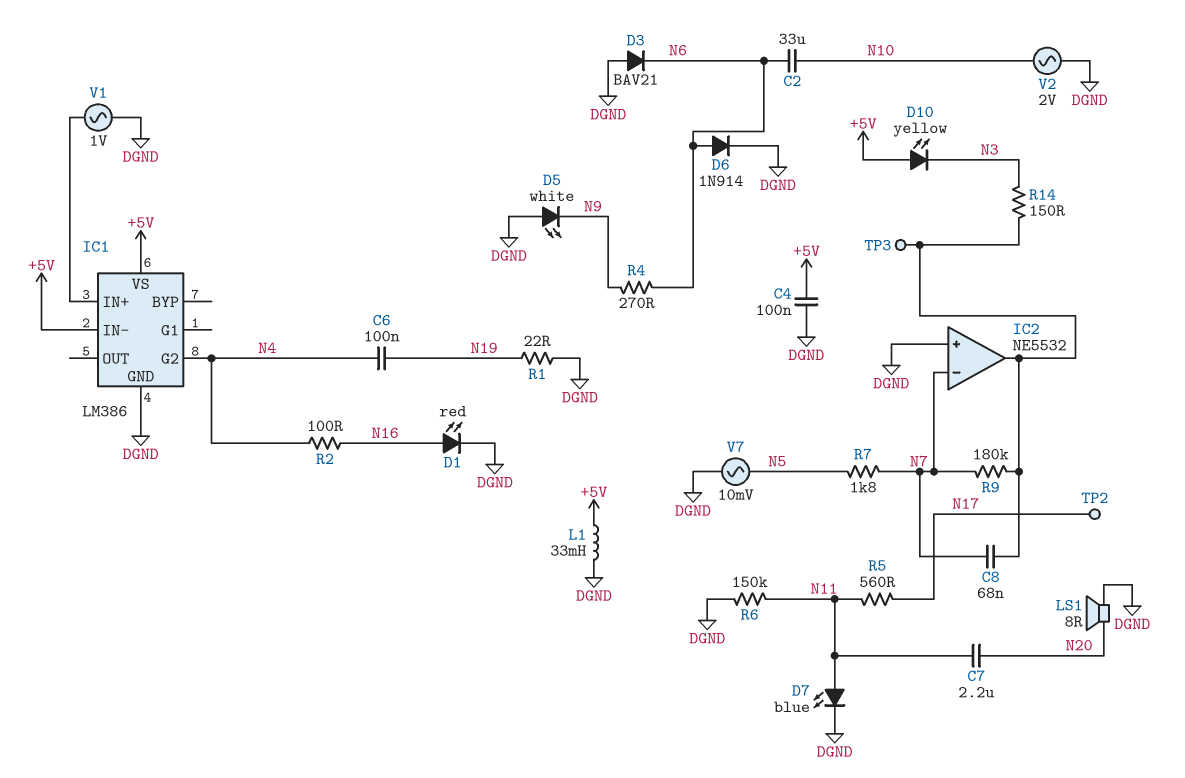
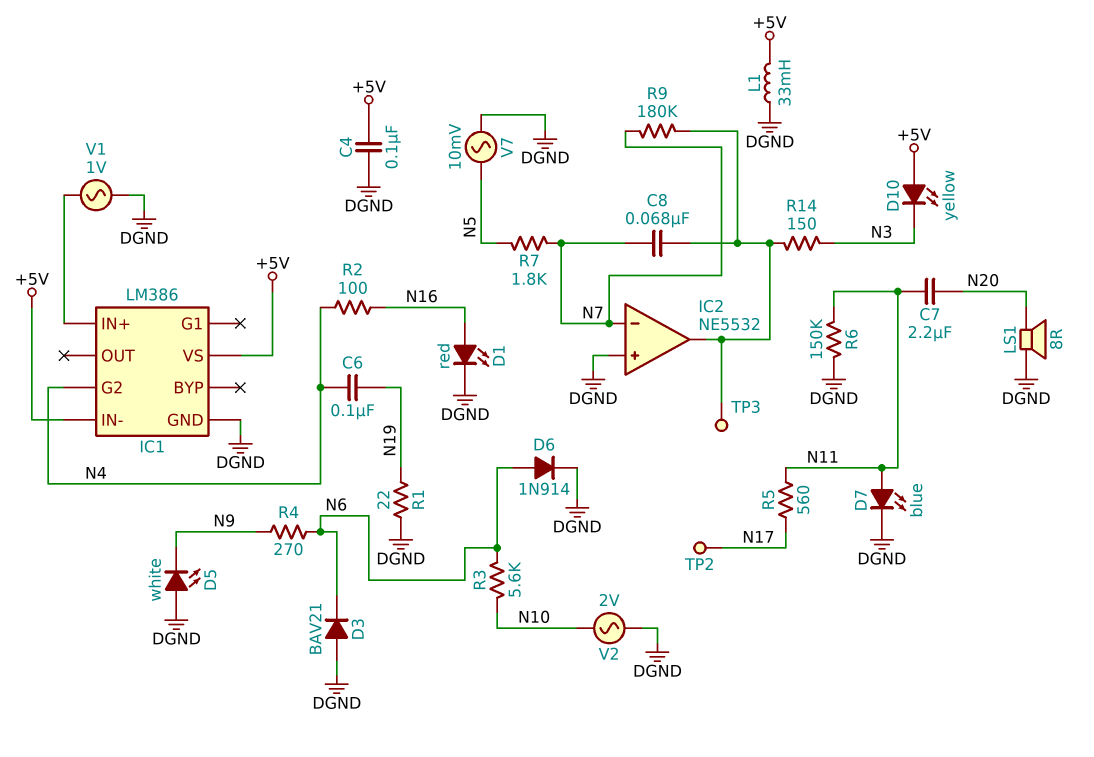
C2: 33uF (N6, N10) -> none
R3: none -> 5.6k (N6, N10)

